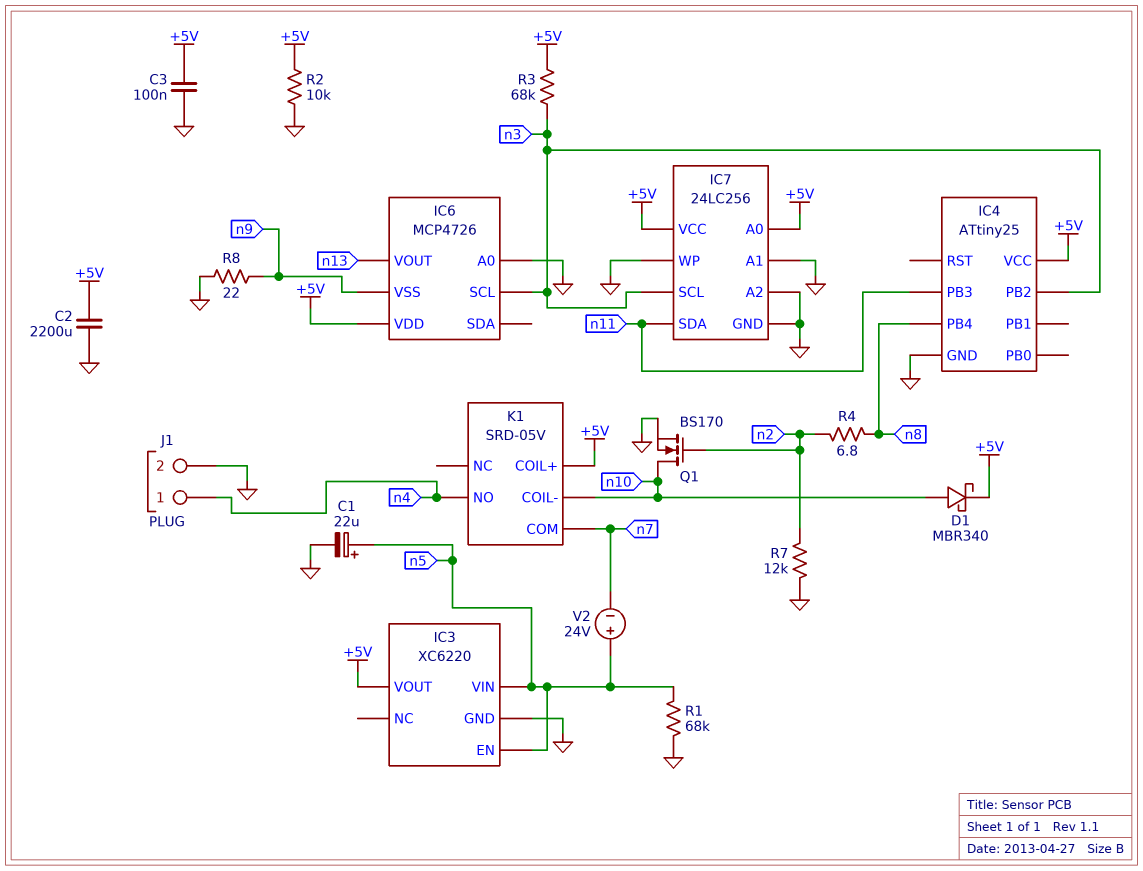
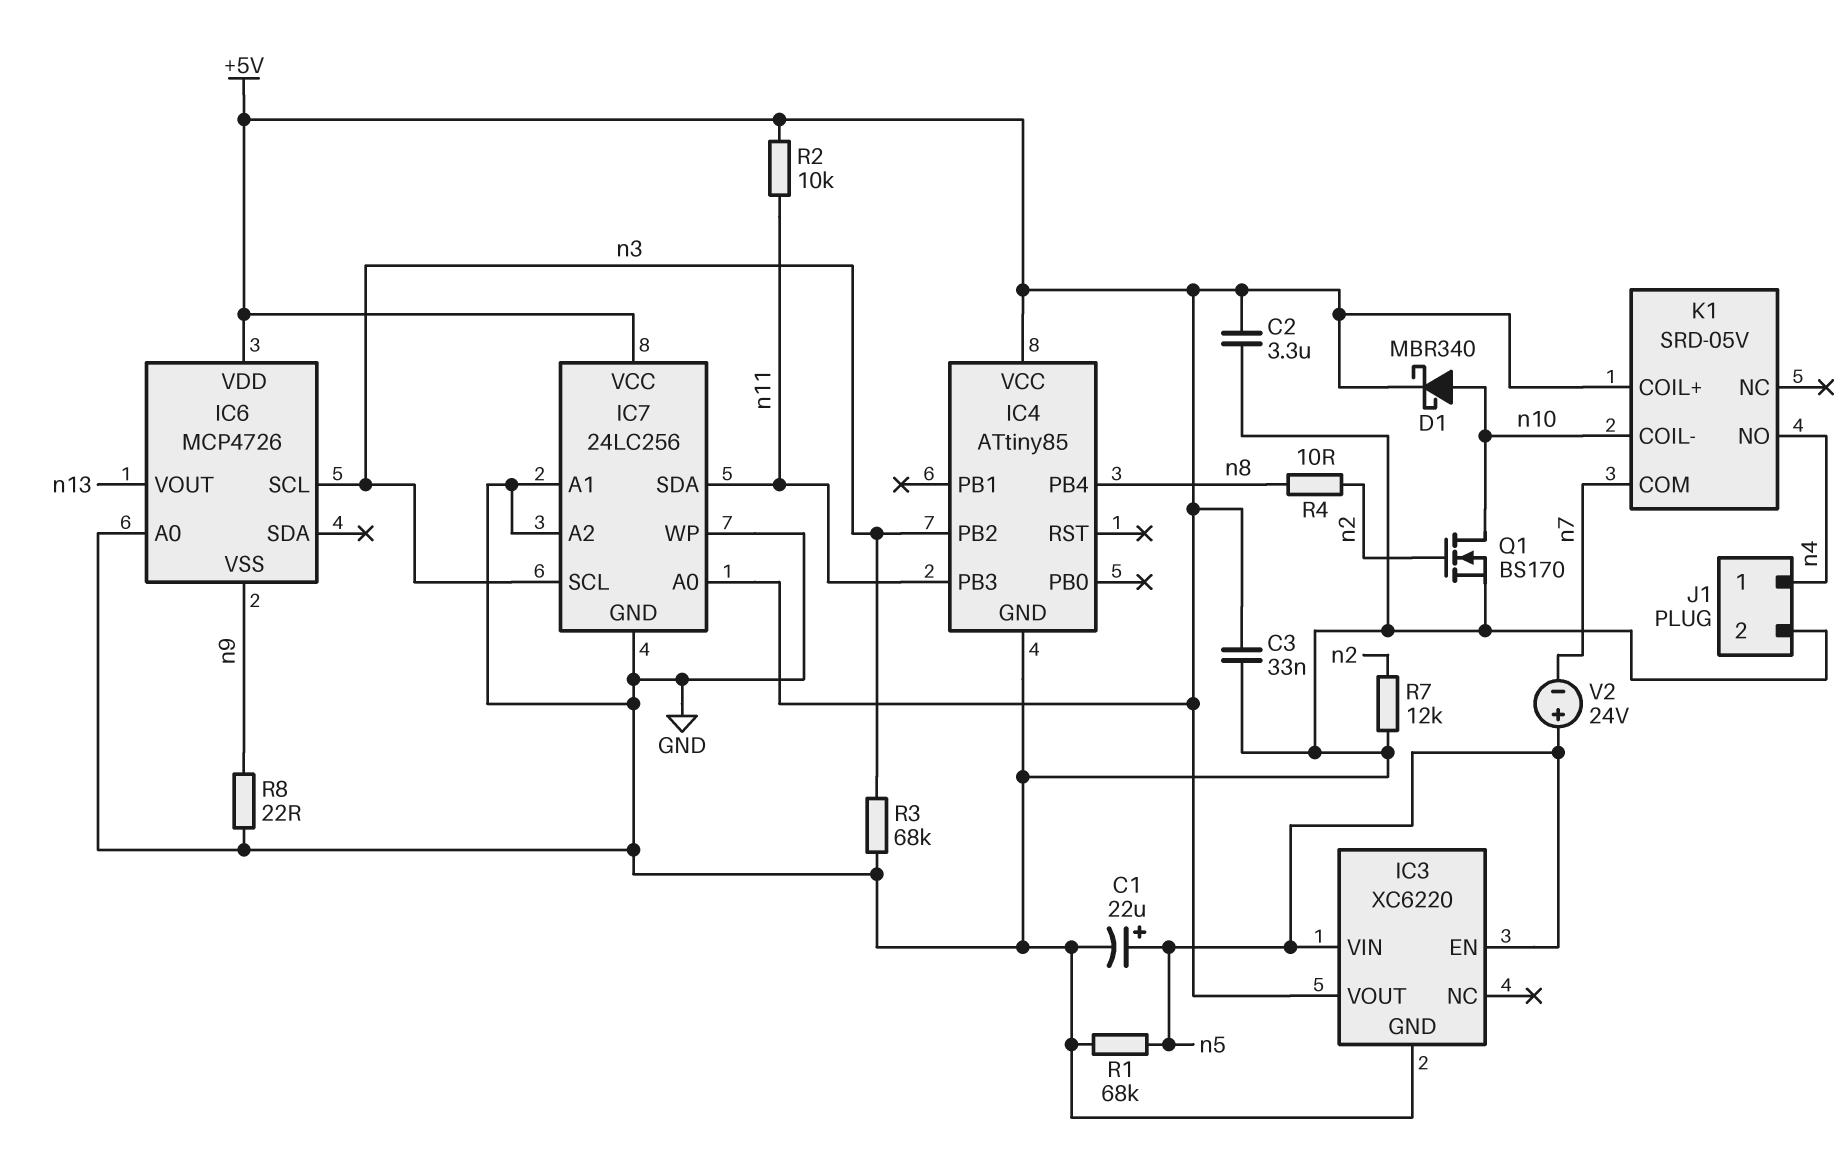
C2: 2200uF (+5V, GND) -> 3.3uF (+5V, GND)
C3: 100nF (+5V, GND) -> 33nF (+5V, GND)
IC4: ATtiny25 -> ATtiny85
R2: 10k (+5V, GND) -> 10k (+5V, n11)
R3: 68k (+5V, n3) -> 68k (GND, n3)
R4: 6.8 (n2, n8) -> 10 (n2, n8)

